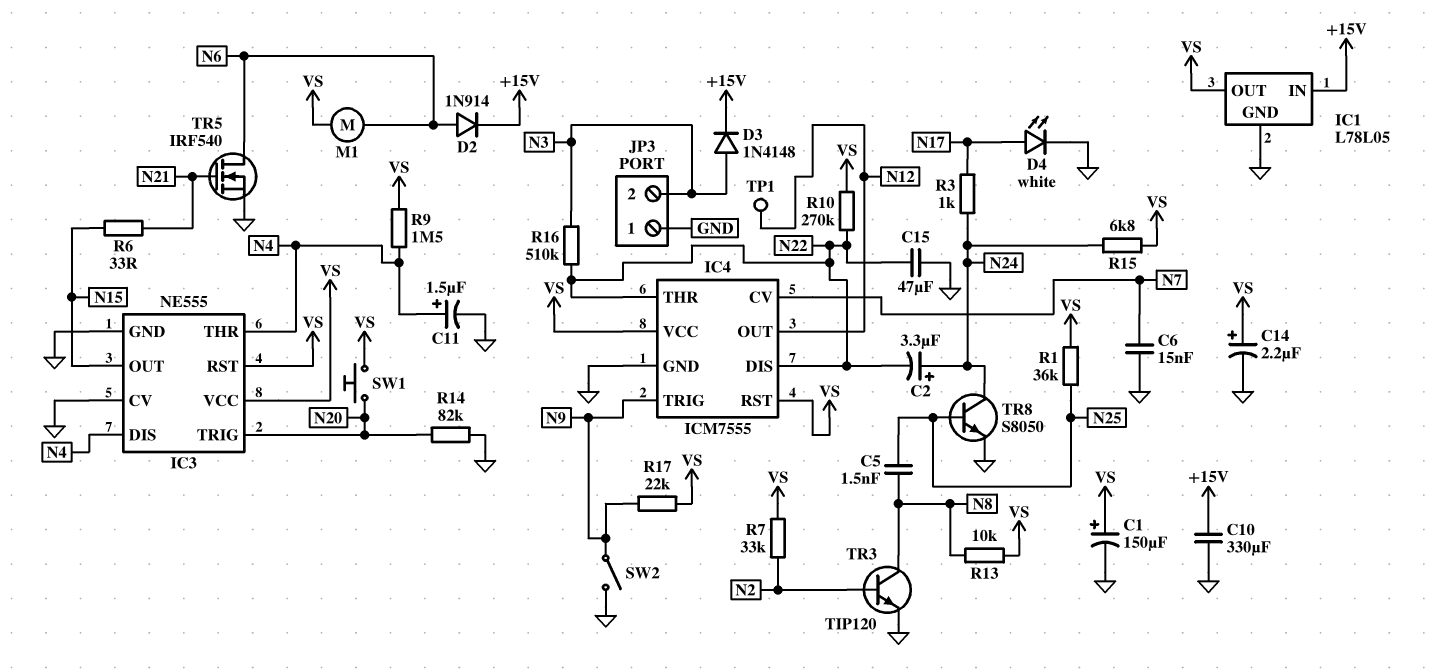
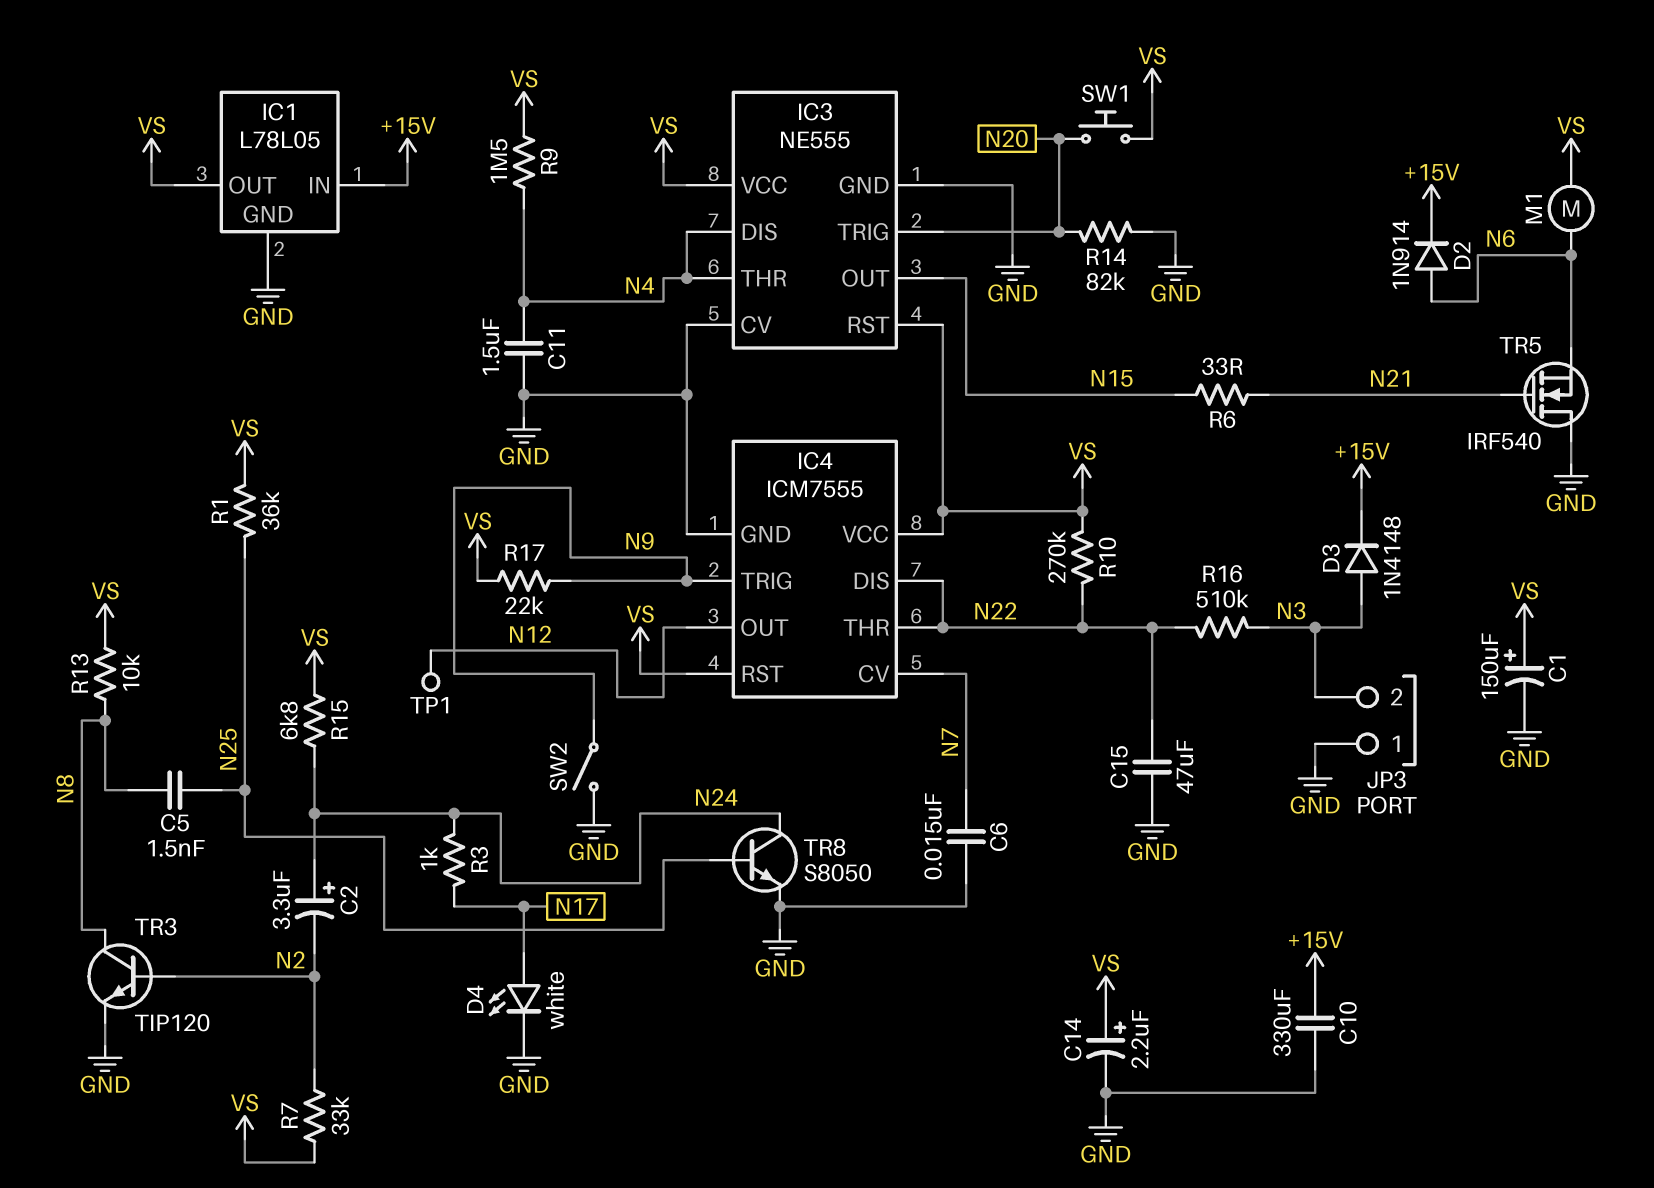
C2: 3.3uF (plus N24, minus N22) -> 3.3uF (plus N24, minus N2)
C11: 1.5uF (plus N4, minus GND) -> 1.5uF (GND, N4)
TR5: NMOS IRF540 (G N21, D N6, S GND) -> NMOS IRF540 (G N21, D GND, S N6)

